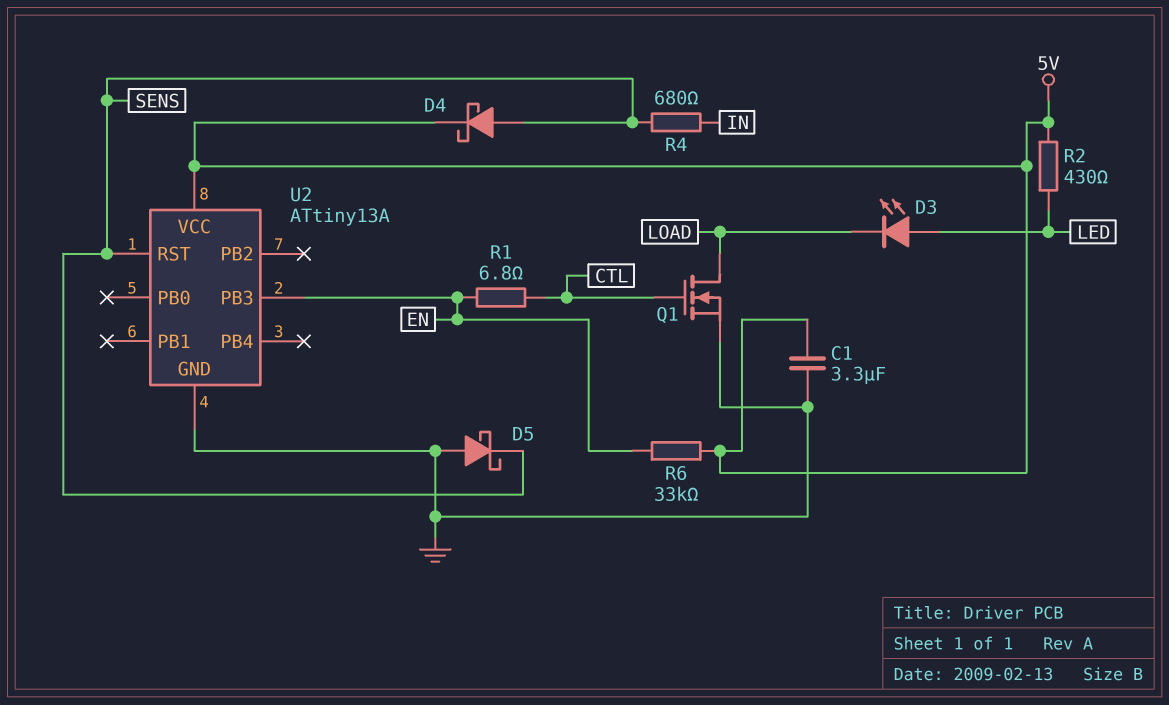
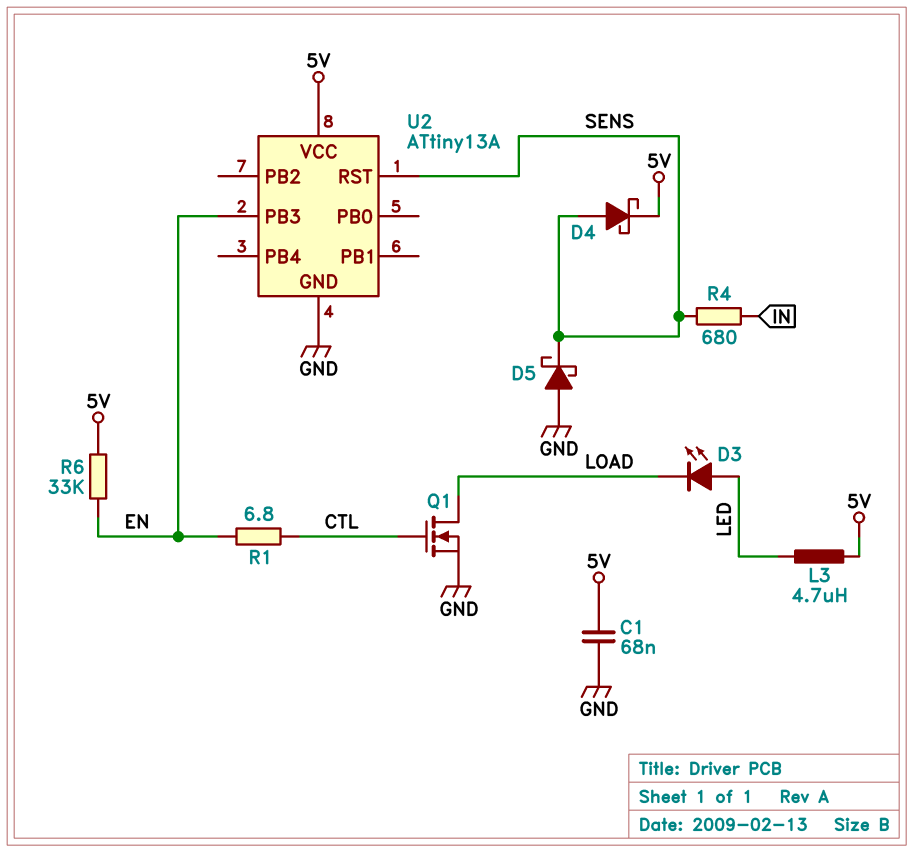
C1: 3.3uF (5V, GND) -> 68nF (5V, GND)
L3: none -> 4.7uH (5V, LED)
R2: 430 (5V, LED) -> none

